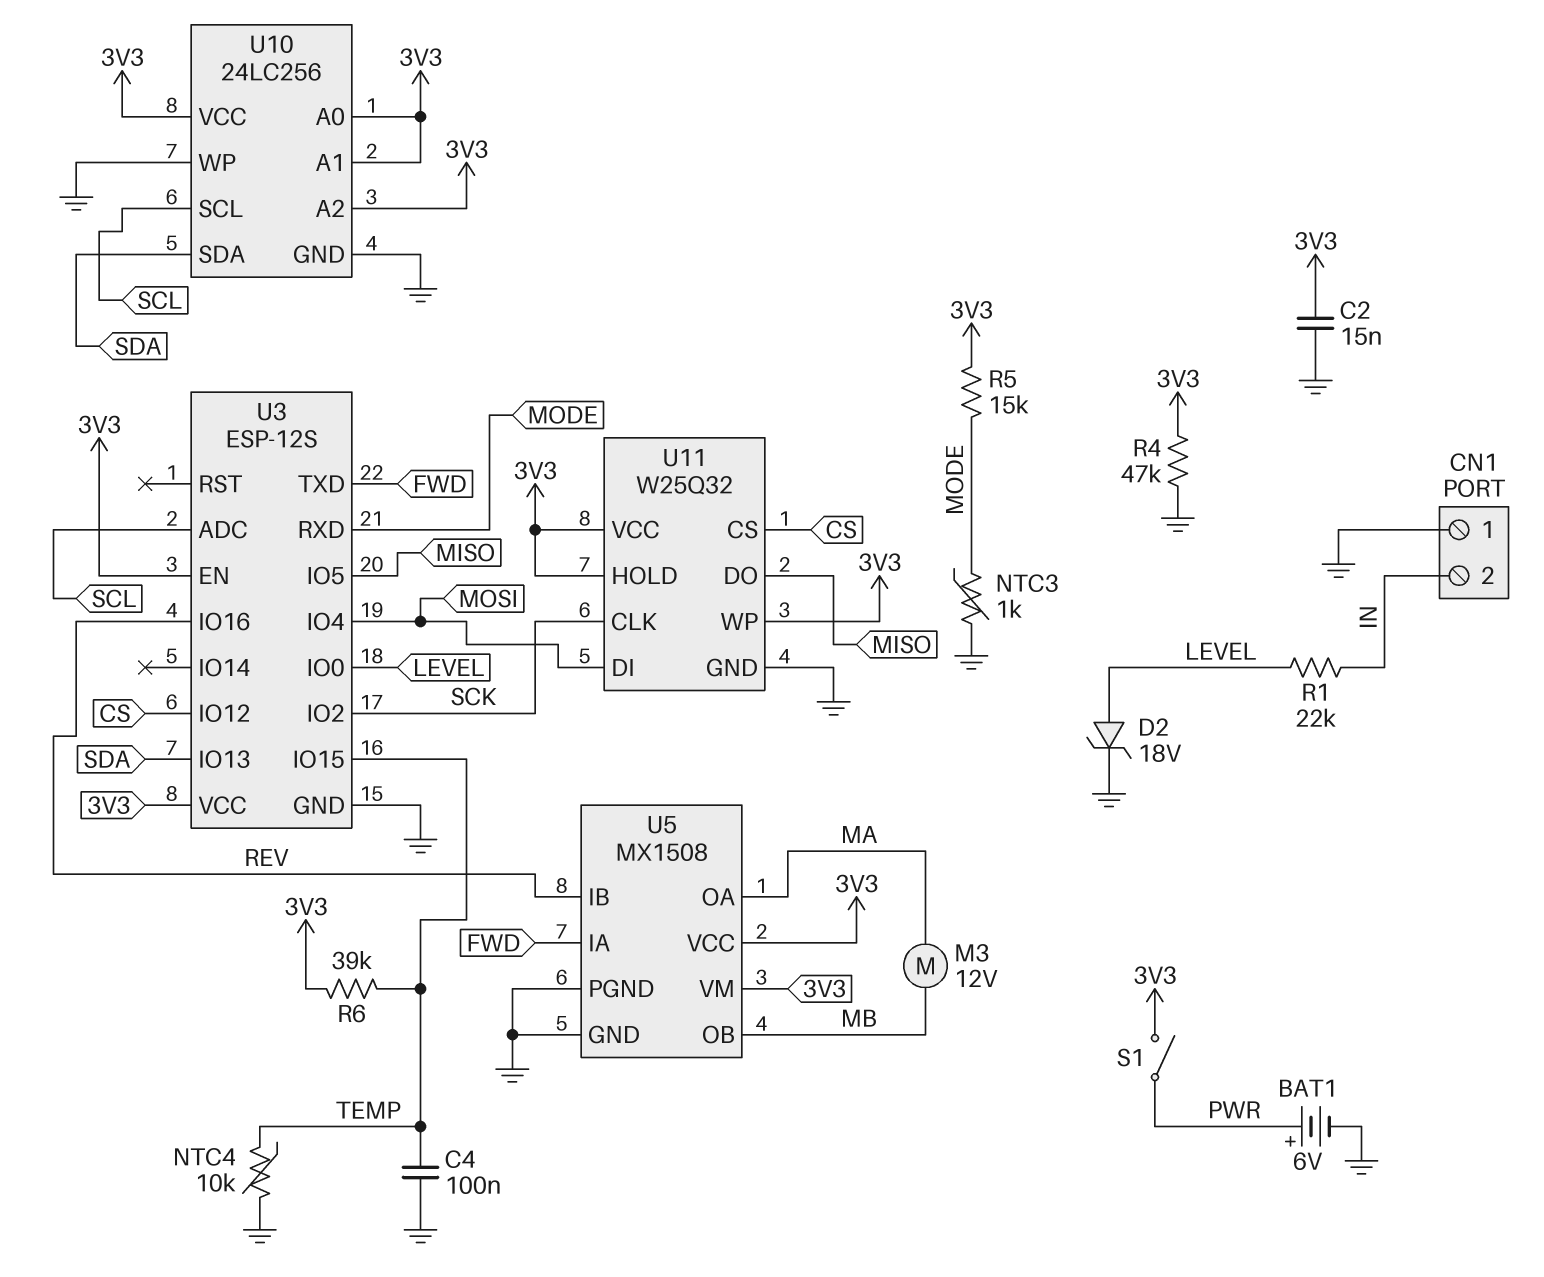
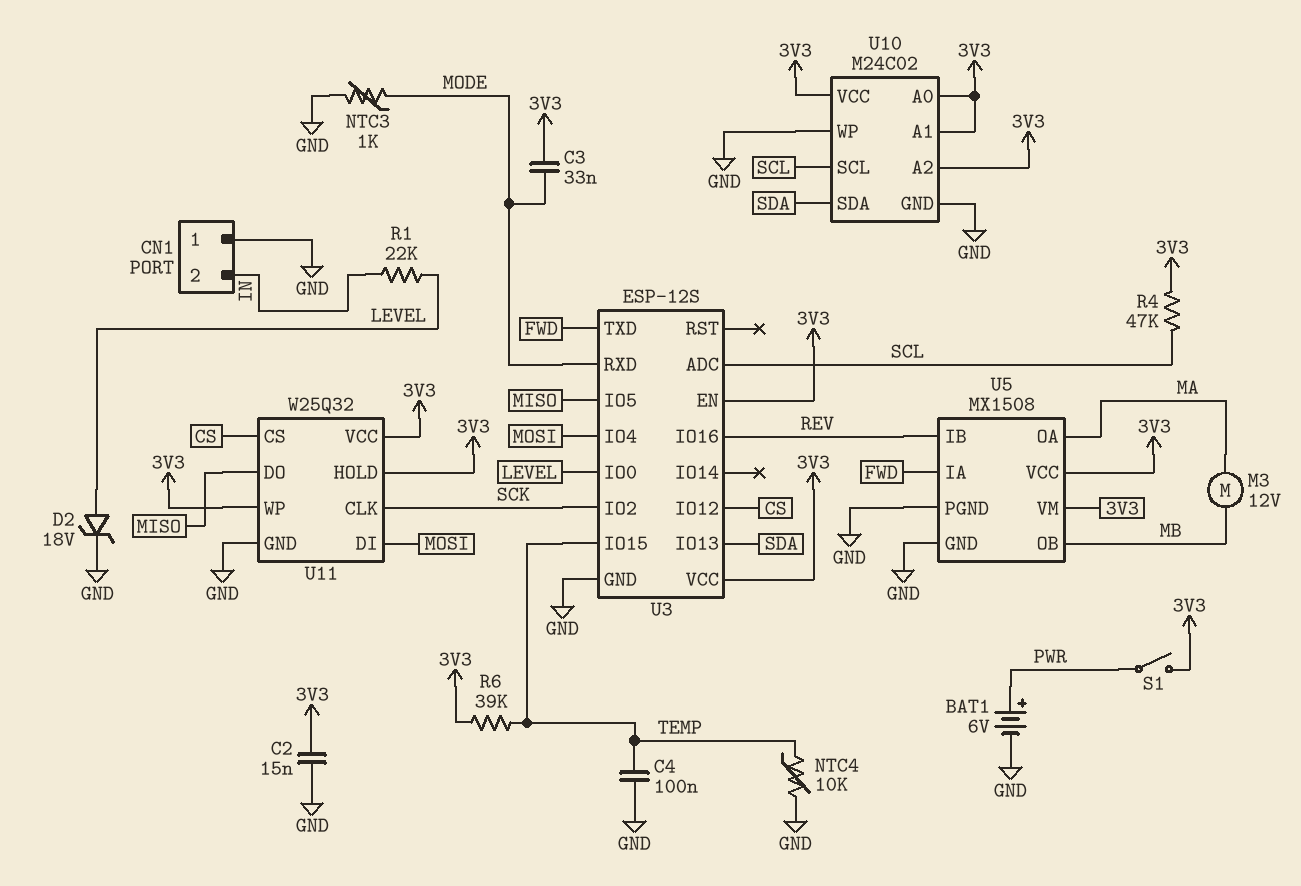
C3: none -> 33nF (3V3, MODE)
R4: 47k (3V3, GND) -> 47k (3V3, SCL)
R5: 15k (3V3, MODE) -> none
U10: 24LC256 -> M24C02

